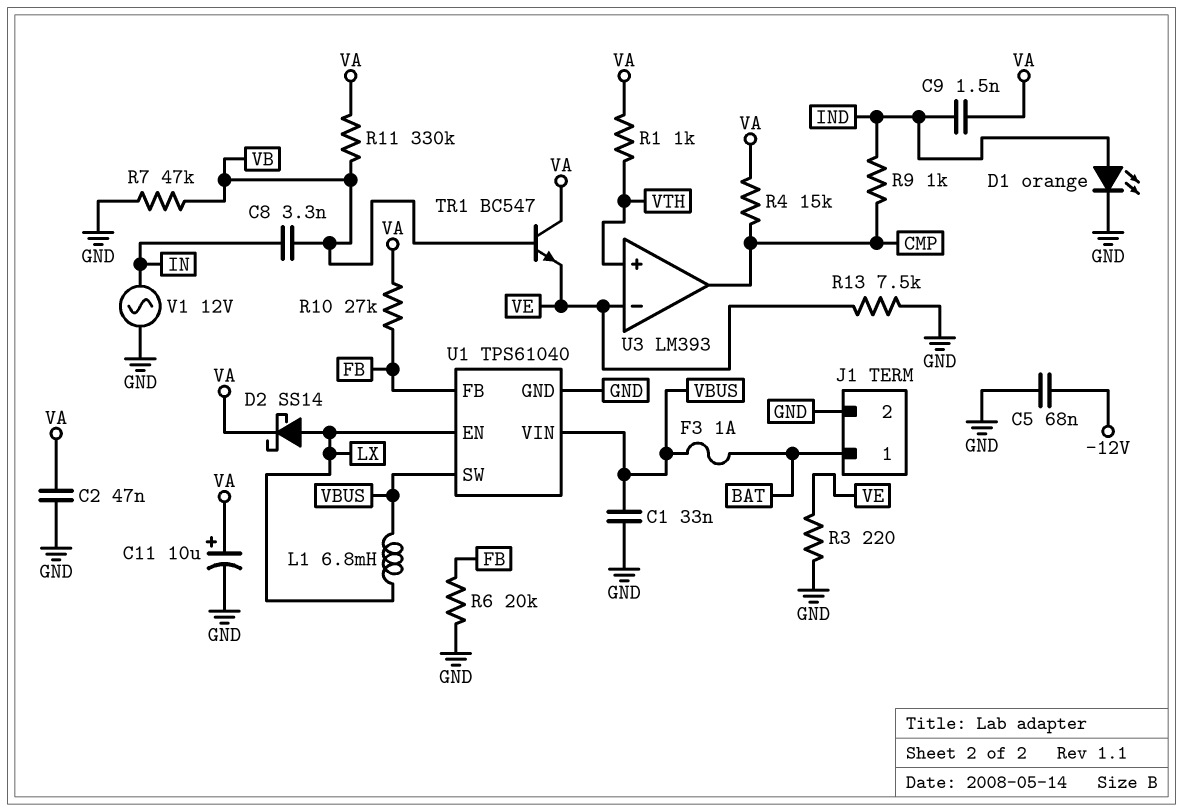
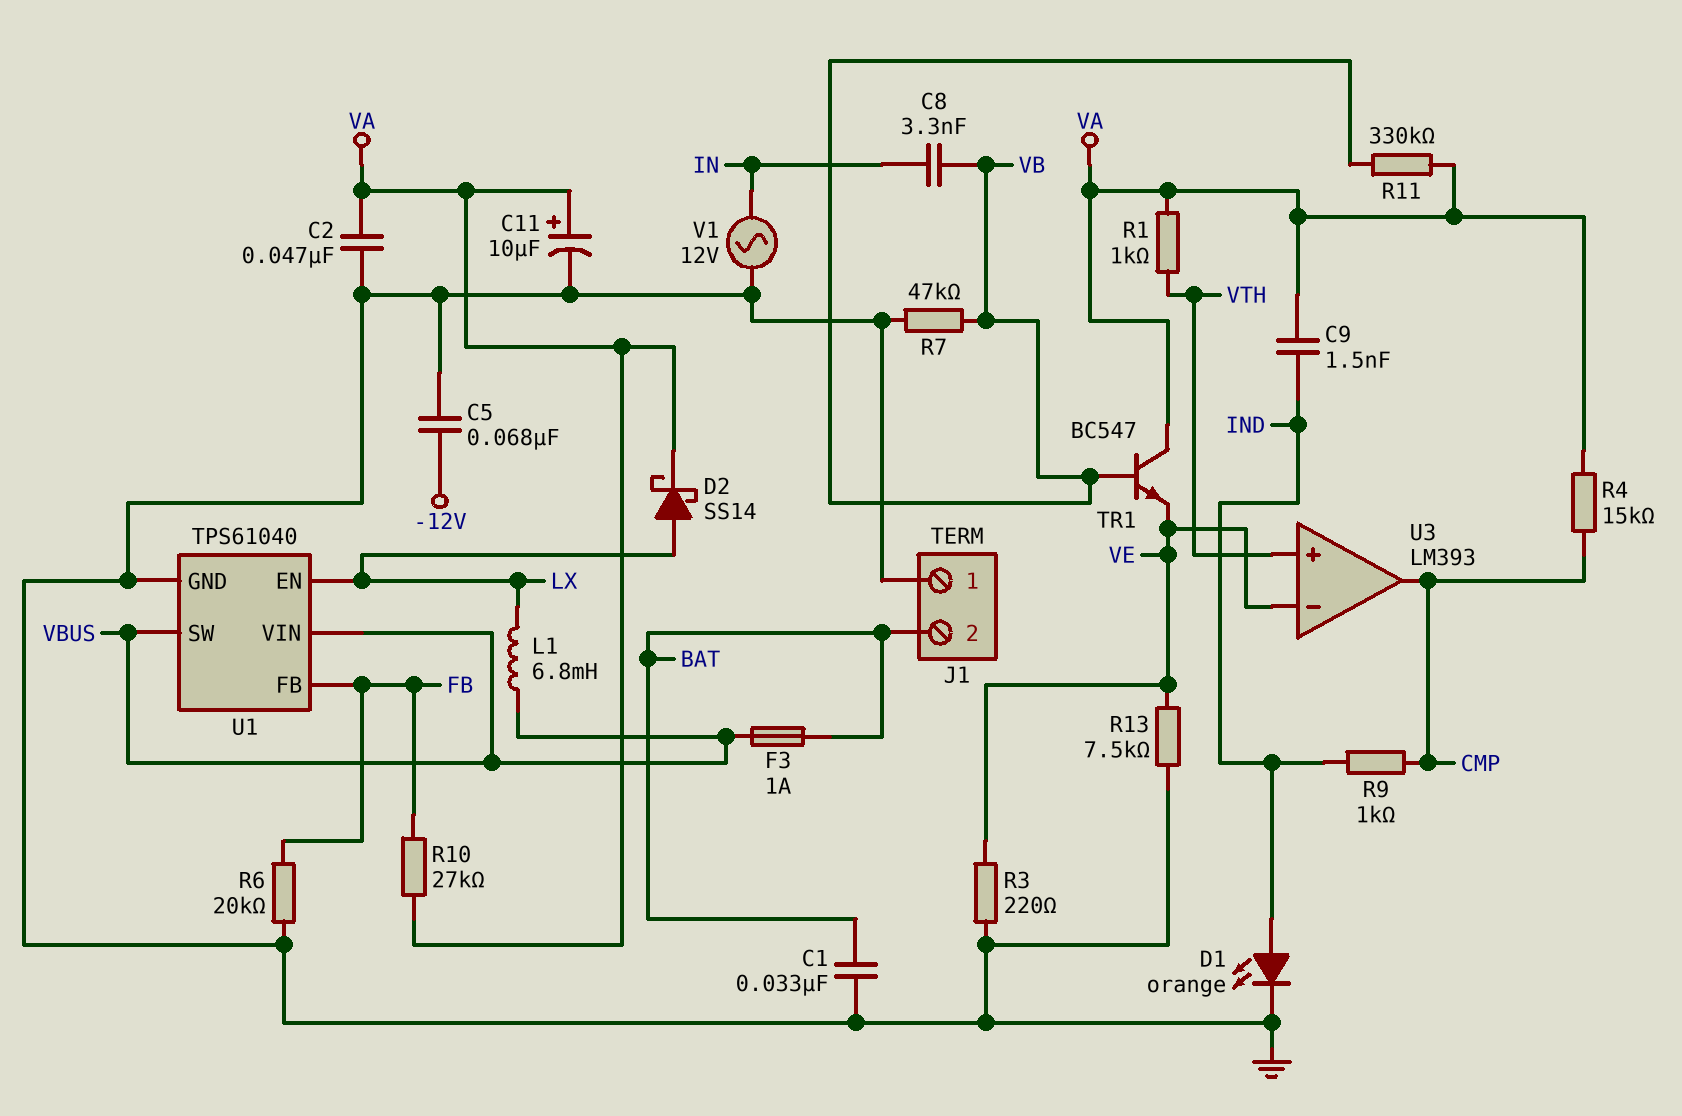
C1: 33nF (GND, VBUS) -> 33nF (BAT, GND)
J1 pin 1: BAT -> GND
J1 pin 2: GND -> BAT

